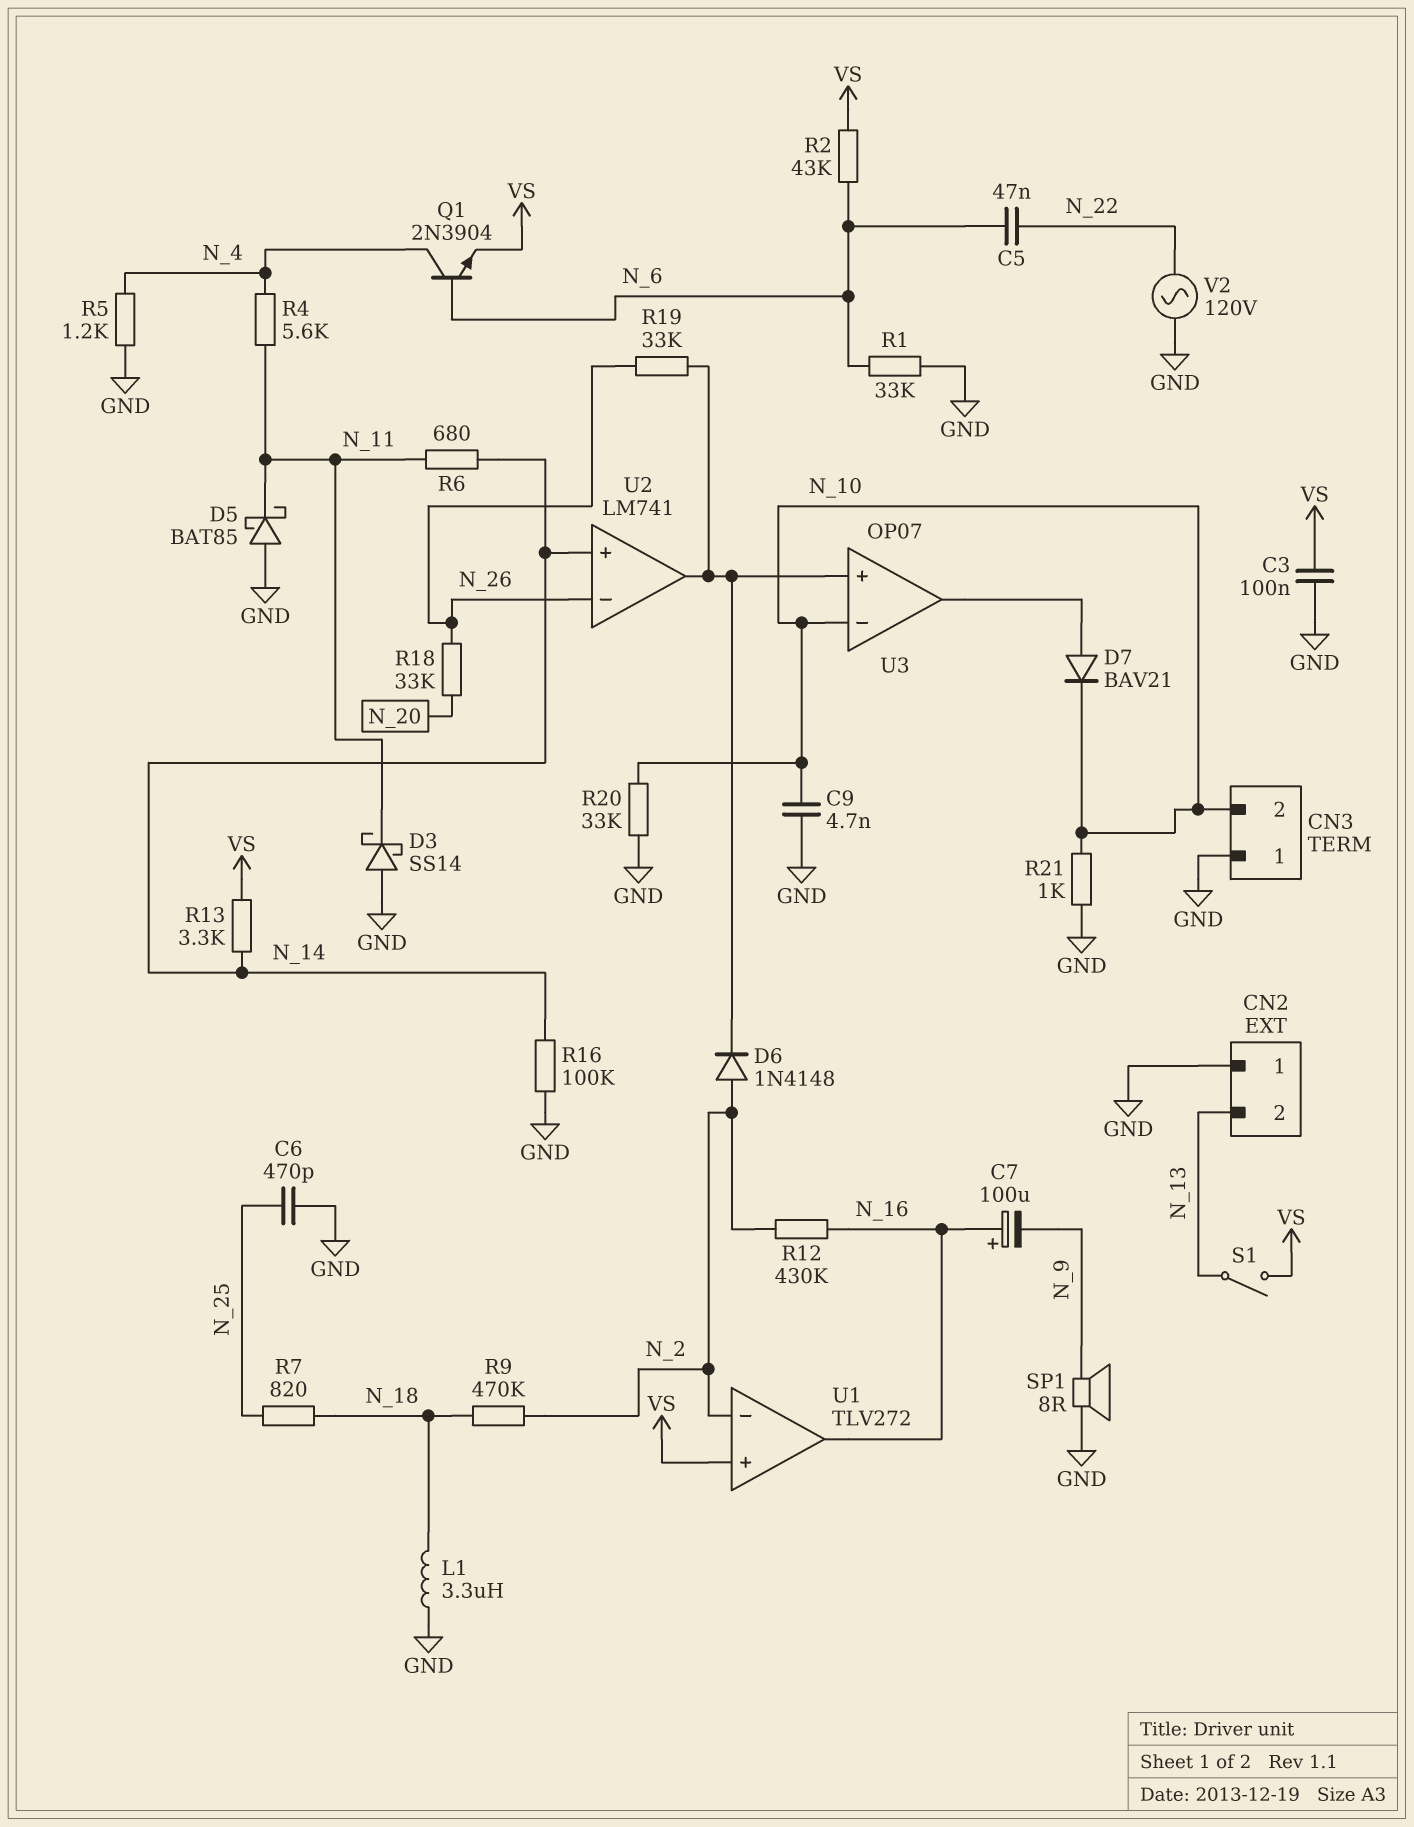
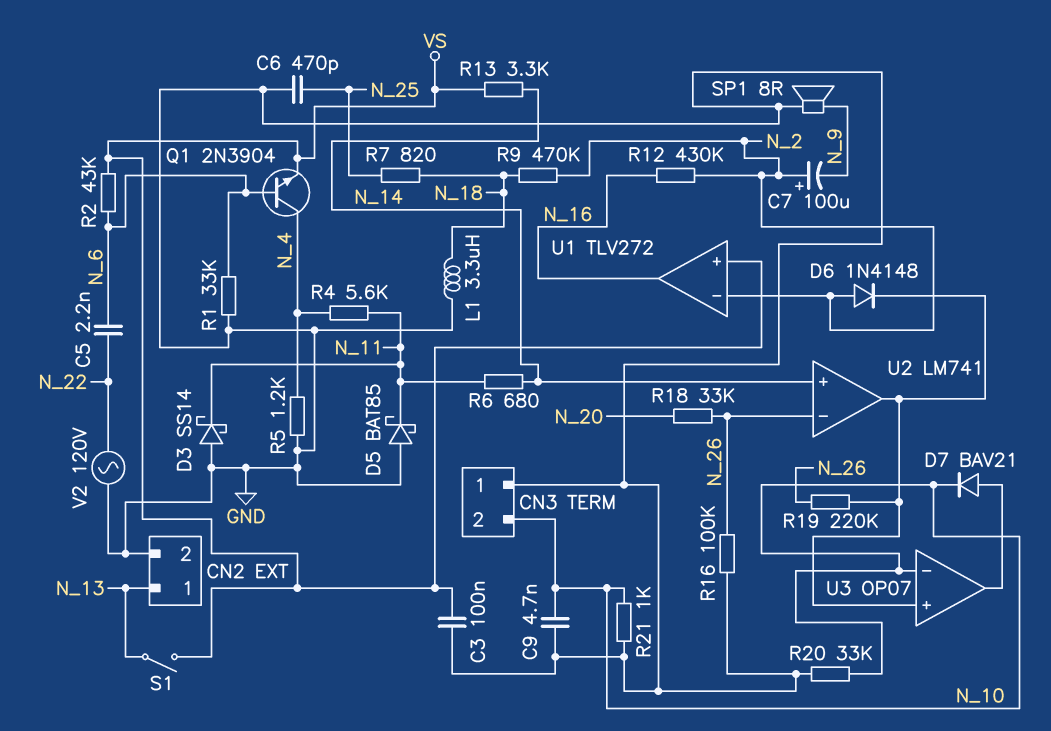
C5: 47nF (N_6, N_22) -> 2.2nF (N_6, N_22)
C7: 100uF (plus N_16, minus N_9) -> 100uF (plus N_2, minus N_9)
CN2 pin 1: GND -> N_13
CN2 pin 2: N_13 -> GND
R16: 100k (GND, N_14) -> 100k (GND, N_26)
R19: 33k (N_26, U2/out) -> 220k (N_26, U2/out)

